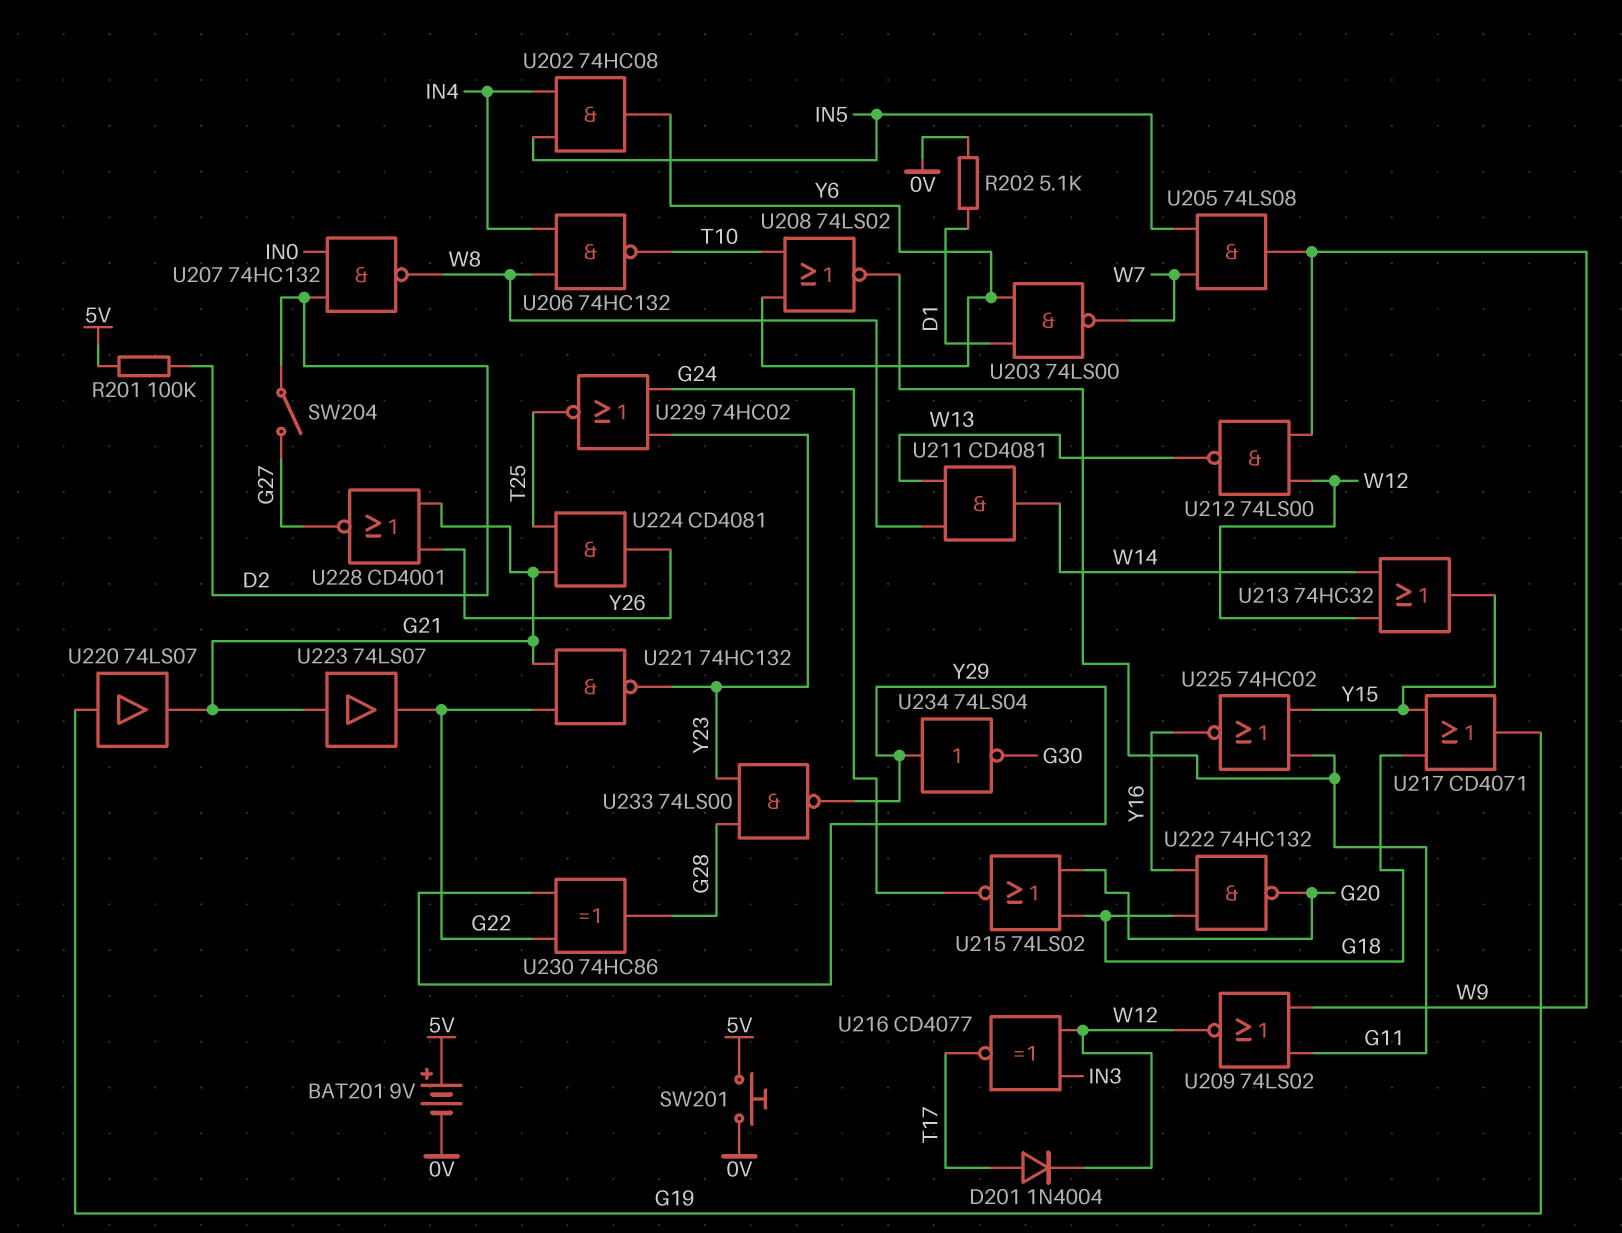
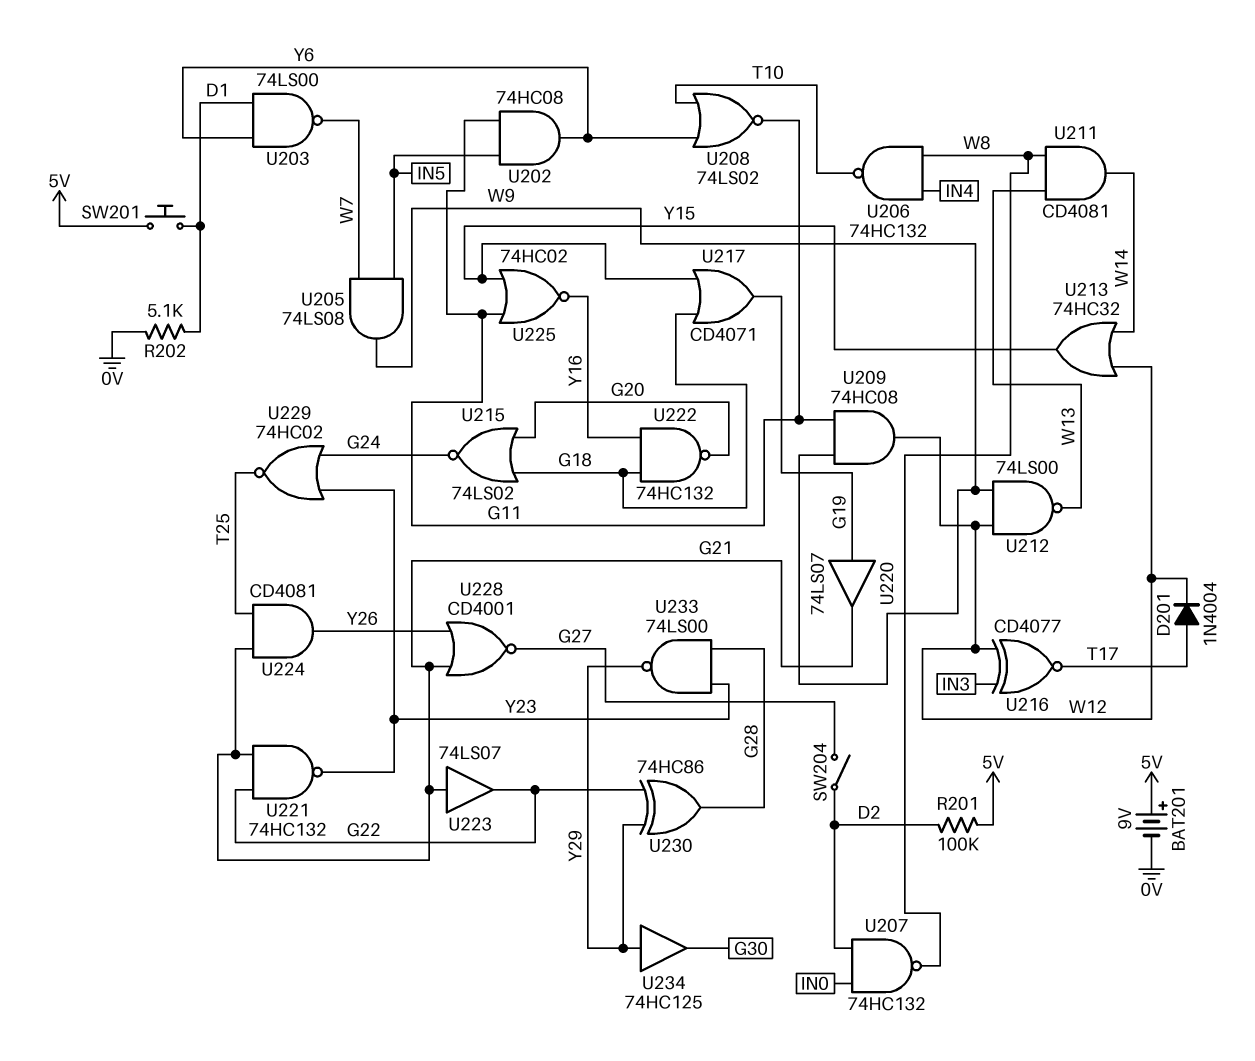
SW201: button (0V, 5V) -> button (5V, D1)
U202: AND 74HC08 (in IN4, in IN5, out Y6) -> AND 74HC08 (in G11, in IN5, out Y6)
U209: NOR 74LS02 (in G11, in W9, out W12) -> AND 74HC08 (in G11, in W9, out W12)
U234: NOT 74LS04 (in Y29, out G30) -> buffer 74HC125 (in Y29, out G30)

